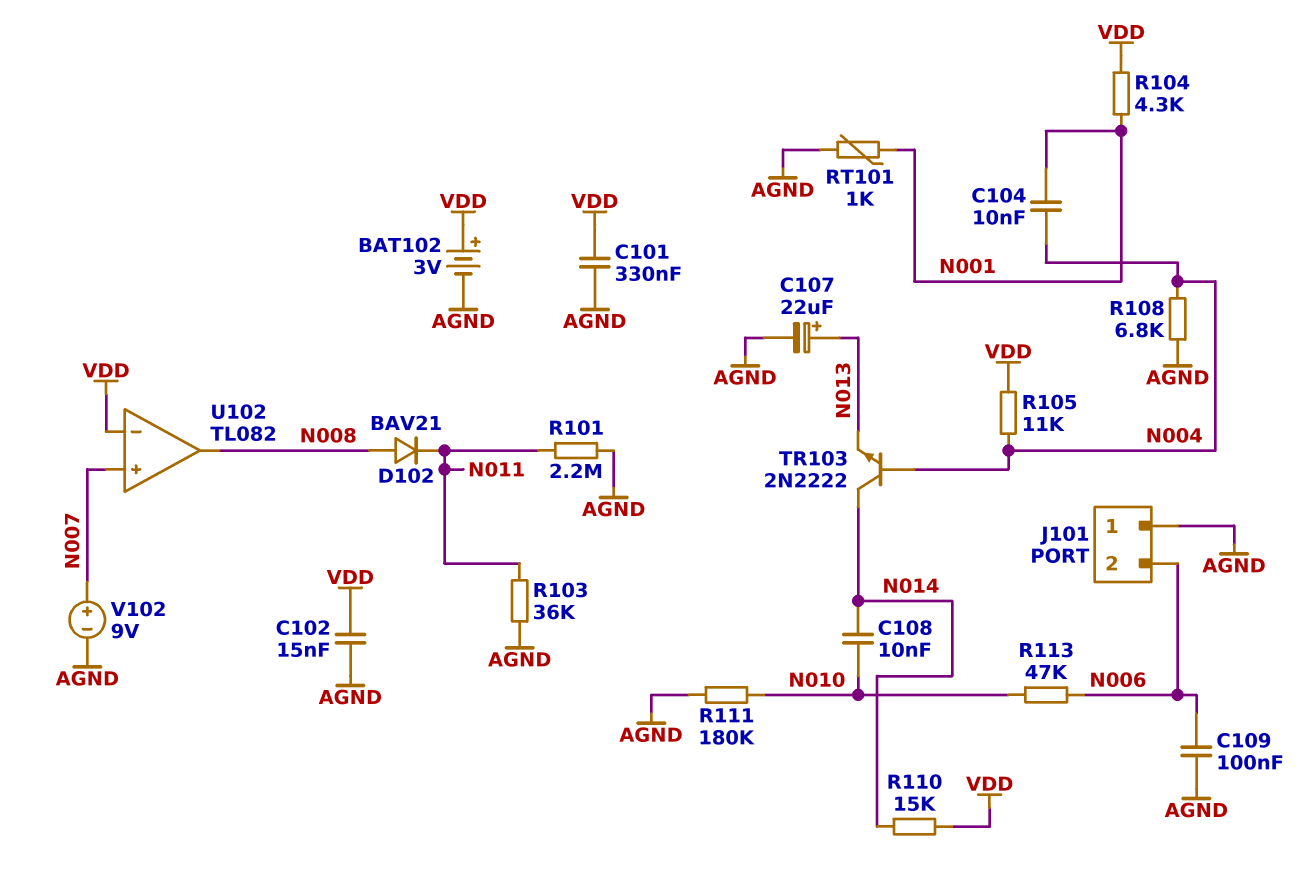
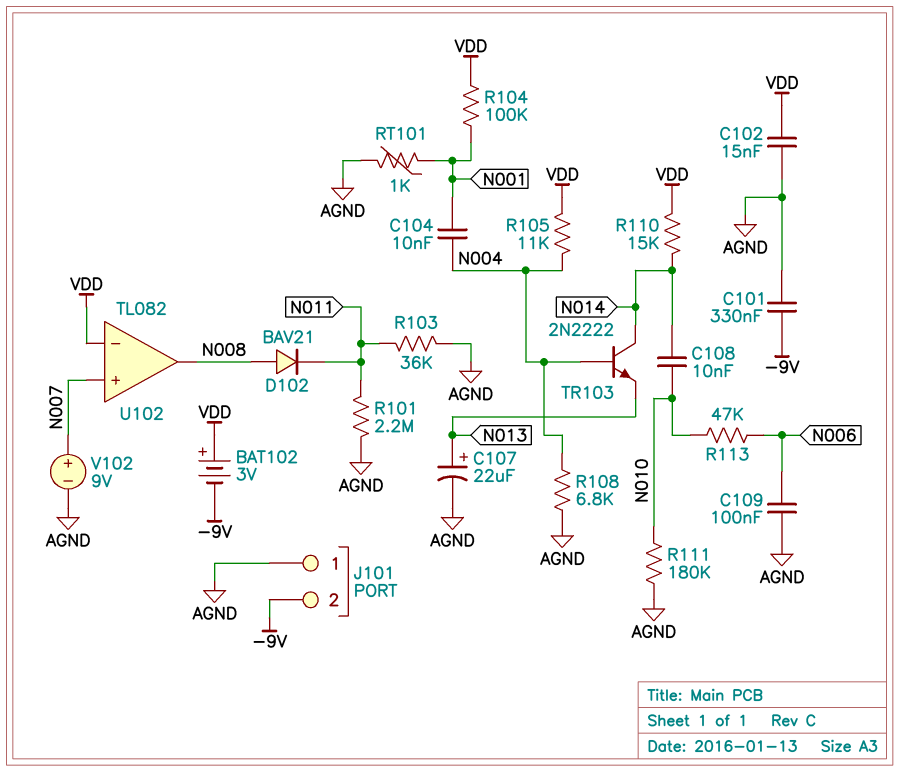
BAT102: 3V (plus VDD, minus AGND) -> 3V (plus VDD, minus -9V)
C101: 330nF (AGND, VDD) -> 330nF (-9V, AGND)
J101 pin 2: N006 -> -9V
R104: 4.3k (N001, VDD) -> 100k (N001, VDD)

